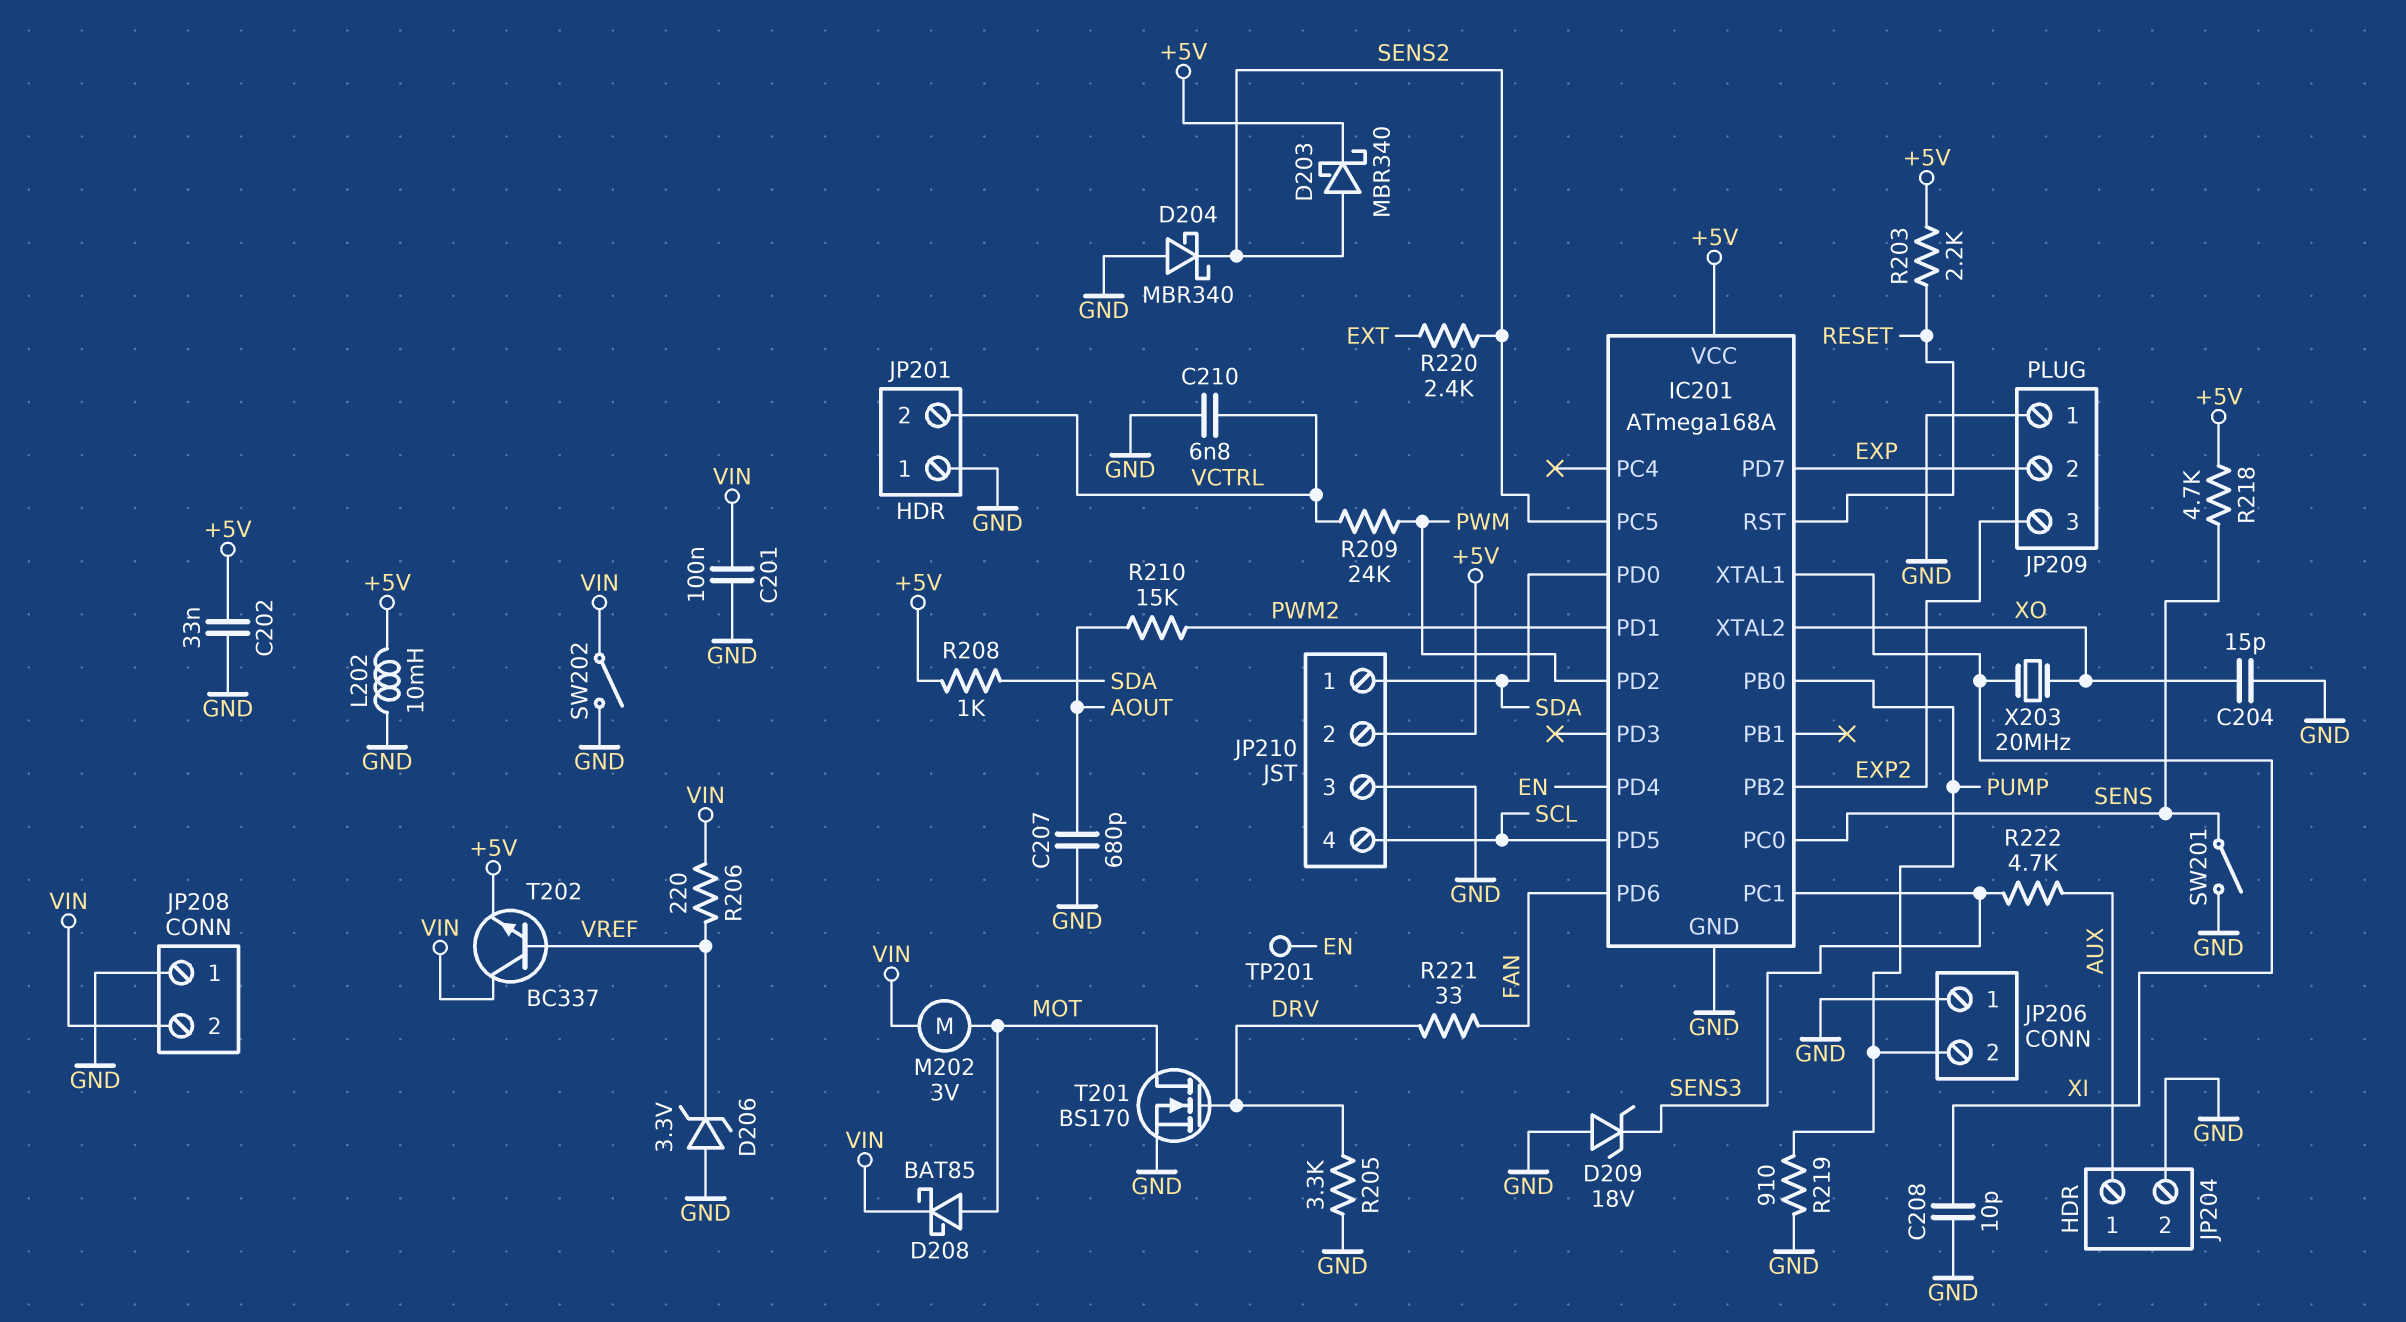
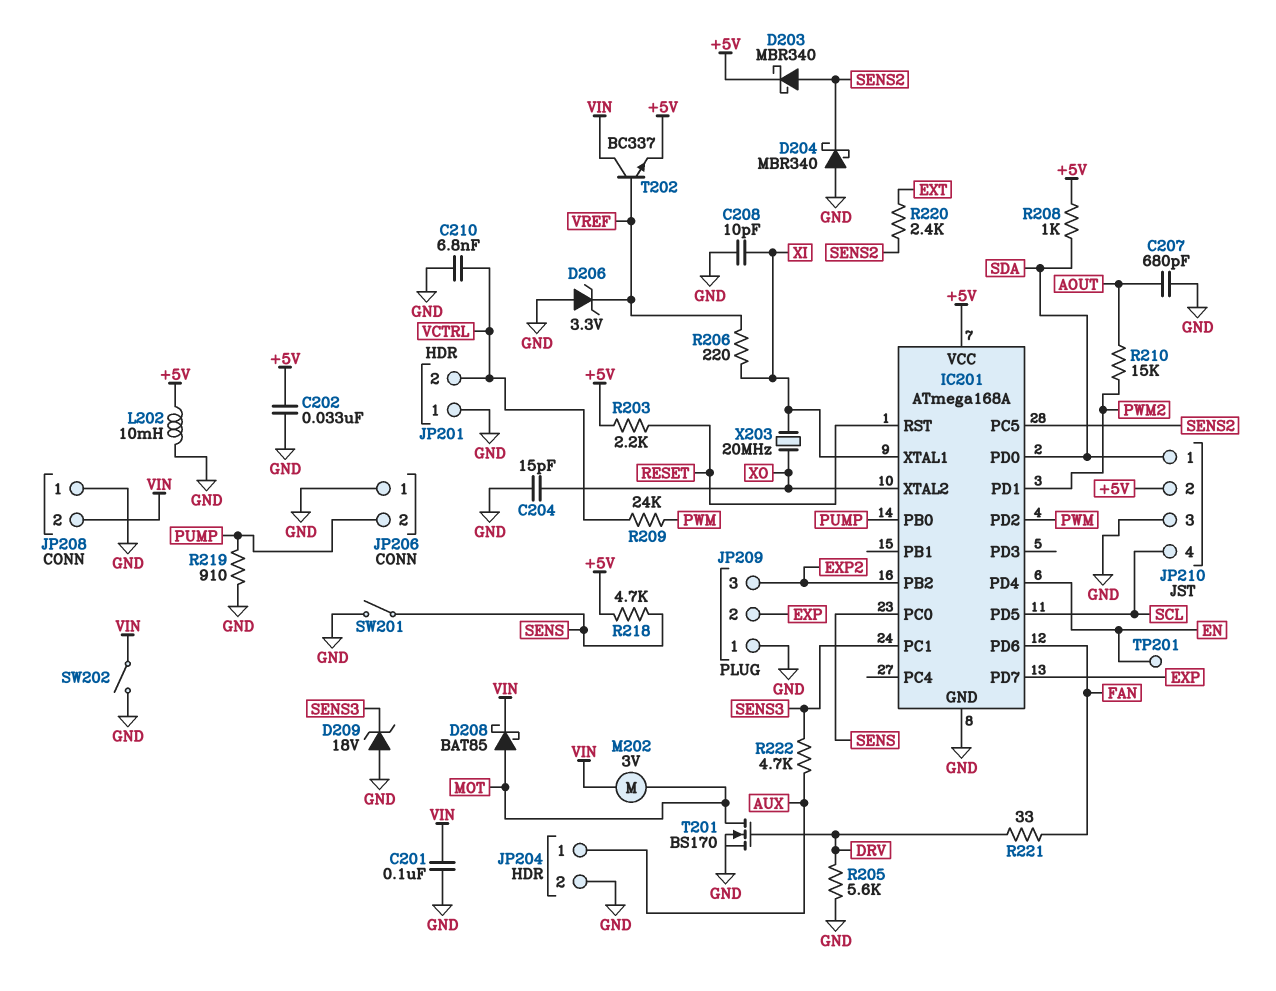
R205: 3.3k (DRV, GND) -> 5.6k (DRV, GND)
R206: 220 (VIN, VREF) -> 220 (VREF, XI)

